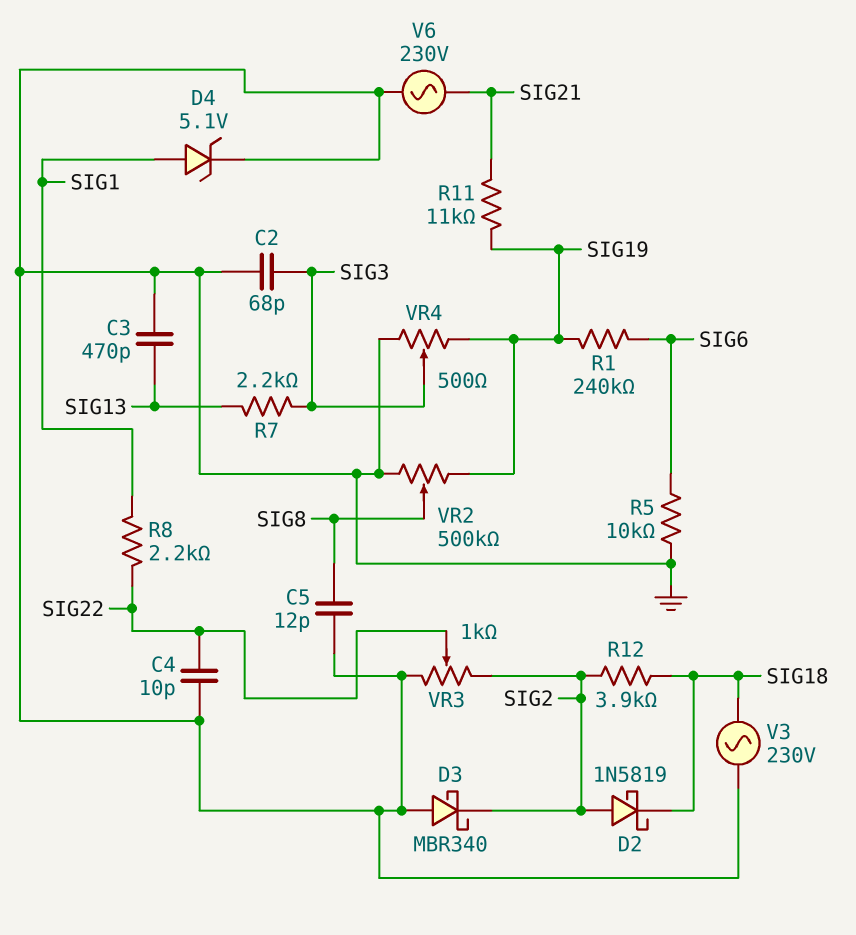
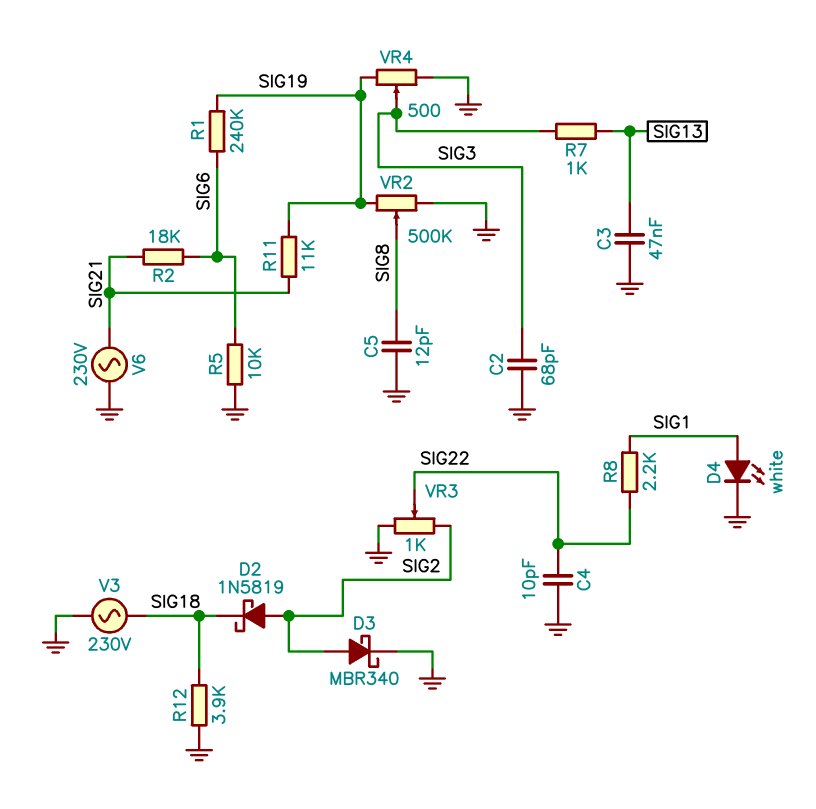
C3: 470pF (GND, SIG13) -> 47nF (GND, SIG13)
D3: schottky MBR340 (A GND, K SIG2) -> schottky MBR340 (A SIG2, K GND)
D4: zener 5.1V (A SIG1, K GND) -> LED white (A SIG1, K GND)
R2: none -> 18k (SIG6, SIG21)
R7: 2.2k (SIG3, SIG13) -> 1k (SIG3, SIG13)
R12: 3.9k (SIG2, SIG18) -> 3.9k (GND, SIG18)

